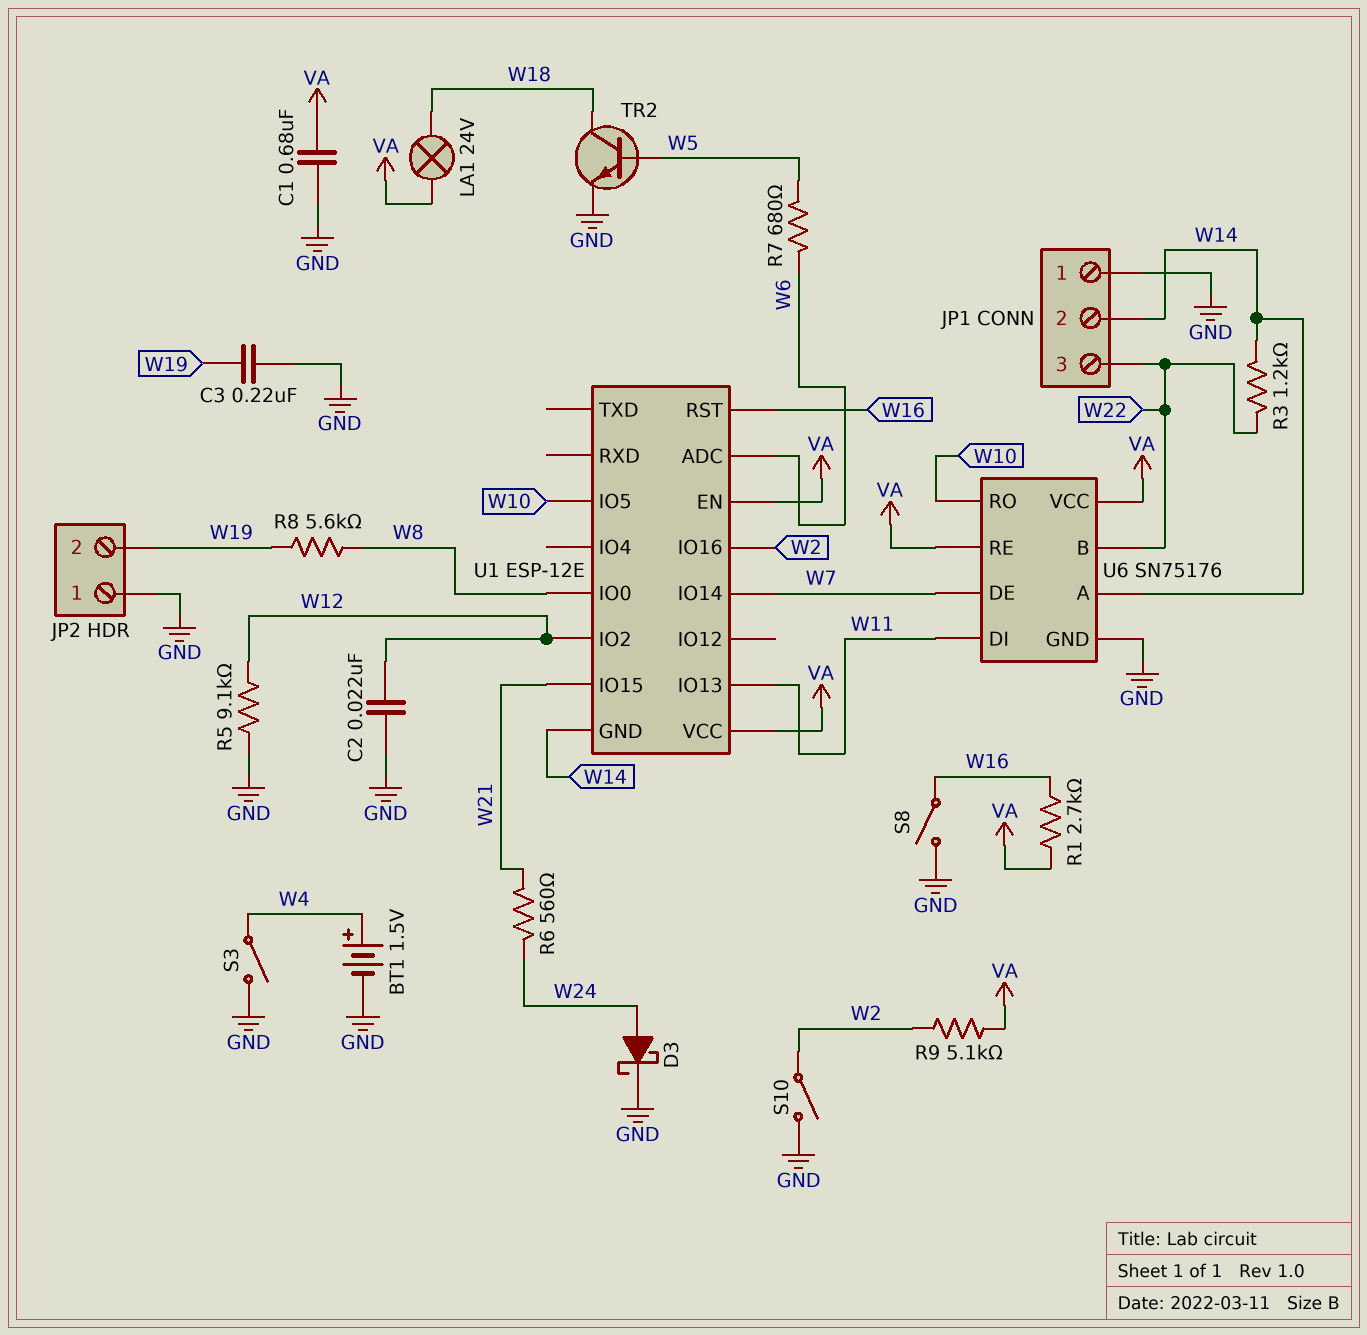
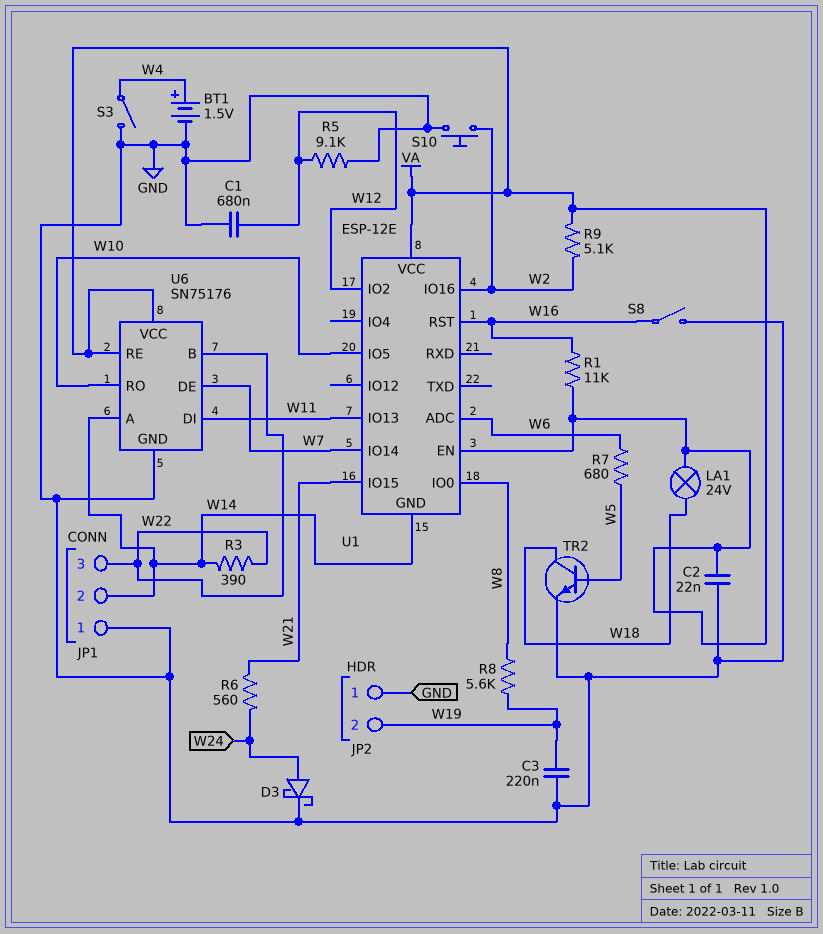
C1: 680nF (GND, VA) -> 680nF (GND, W12)
C2: 22nF (GND, W12) -> 22nF (GND, VA)
R1: 2.7k (VA, W16) -> 11k (VA, W16)
R3: 1.2k (W14, W22) -> 390 (W14, W22)
S10: switch (GND, W2) -> button (GND, W2)

